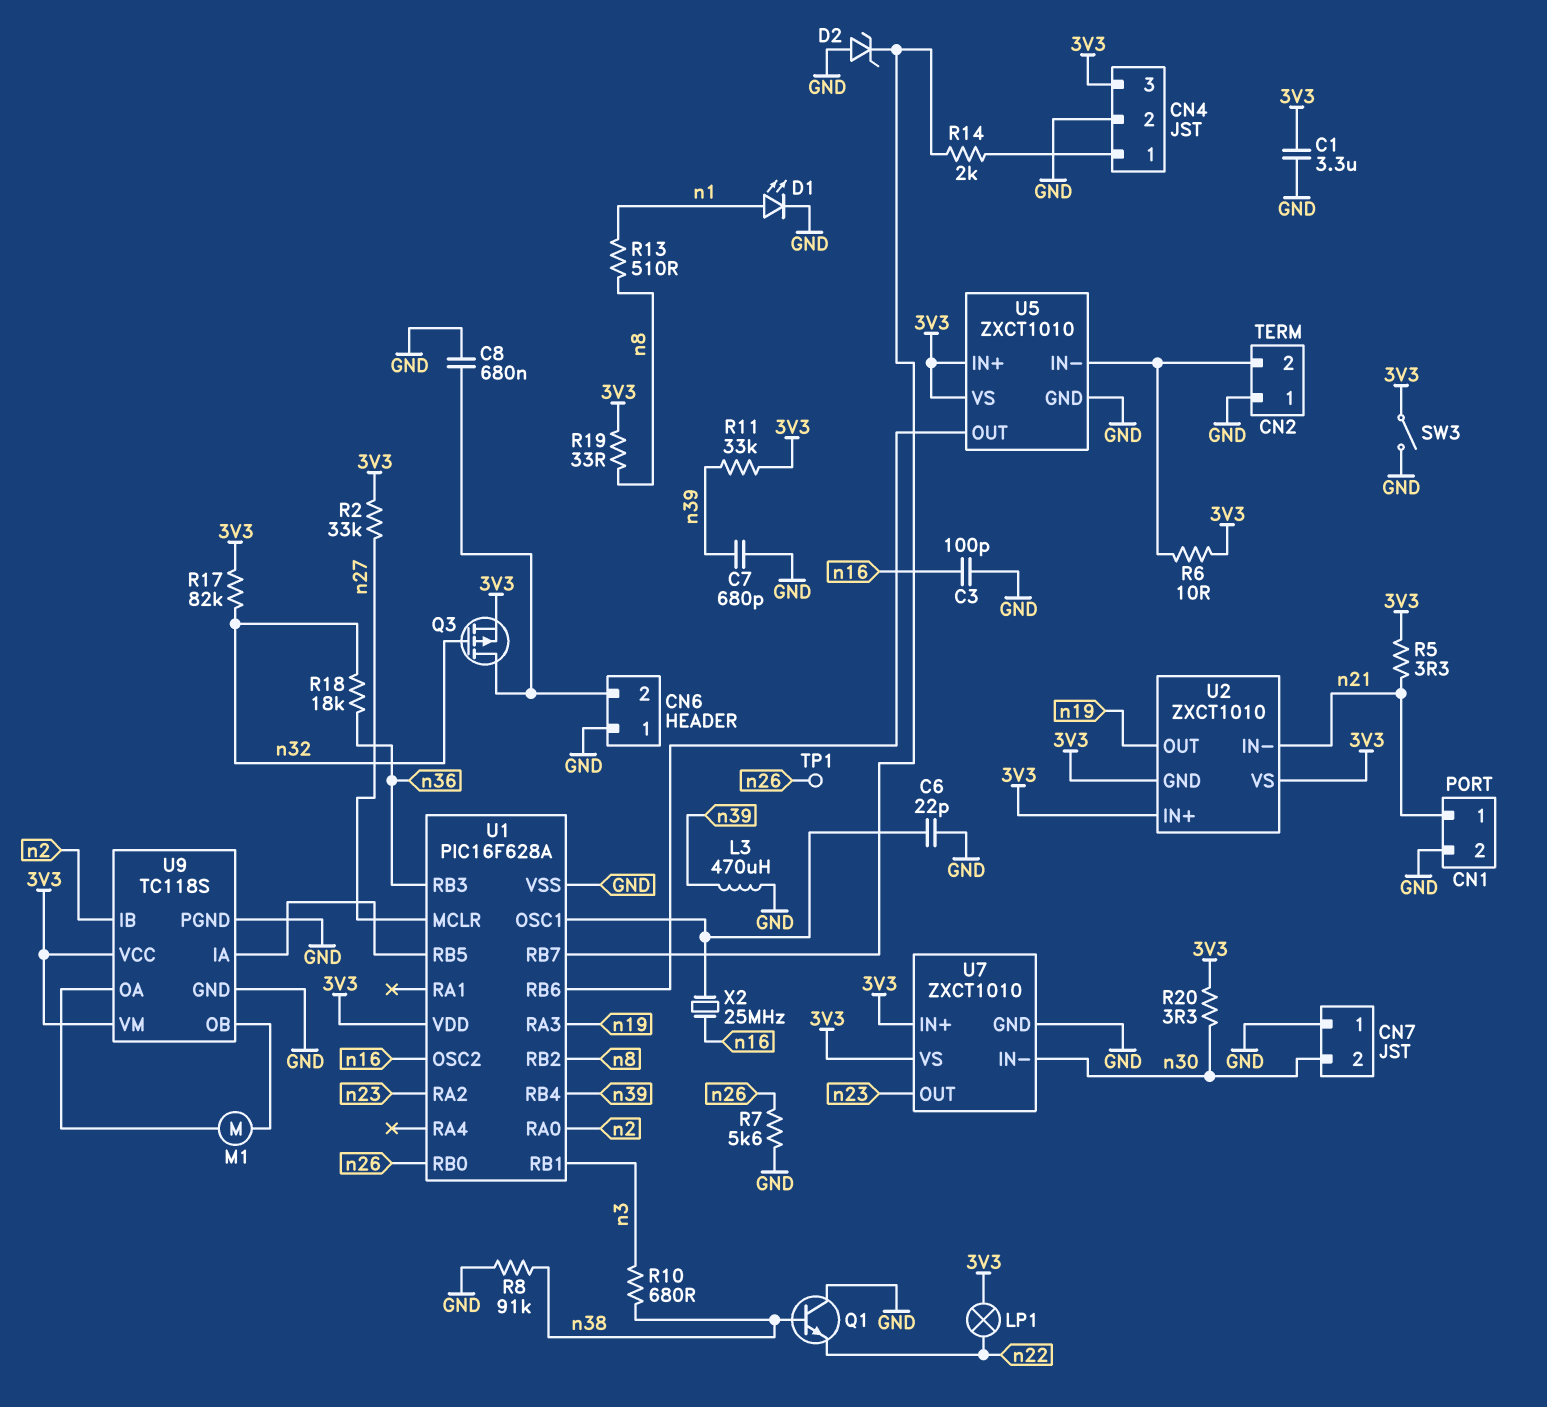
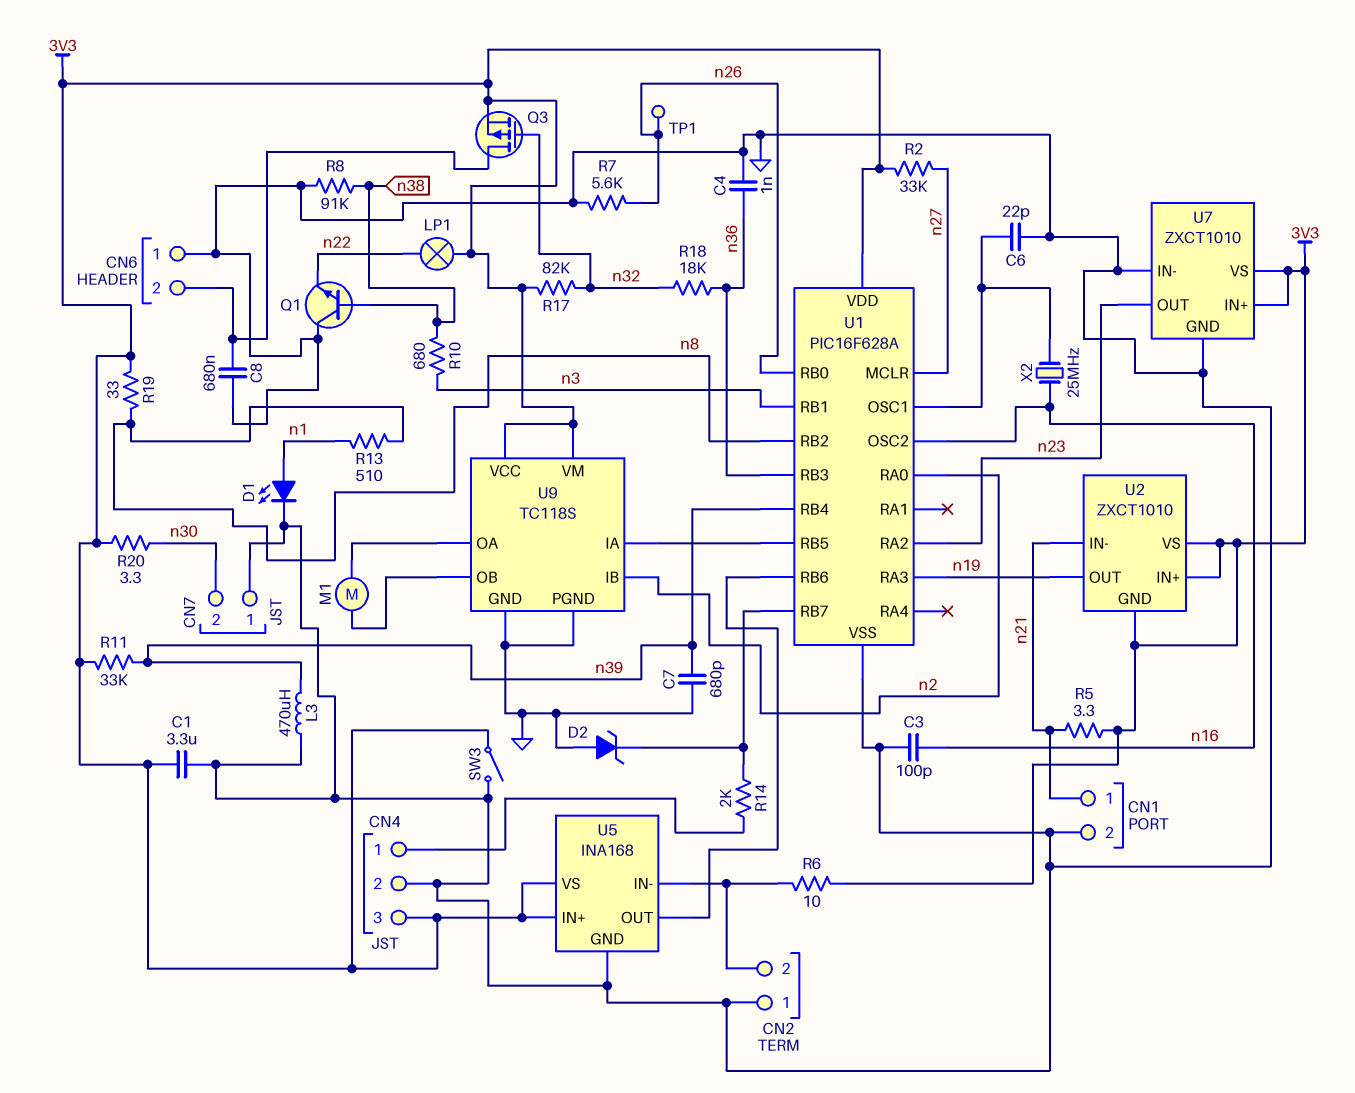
C4: none -> 1nF (GND, n36)
U5: ZXCT1010 -> INA168
U7 pin IN-: n30 -> GND

